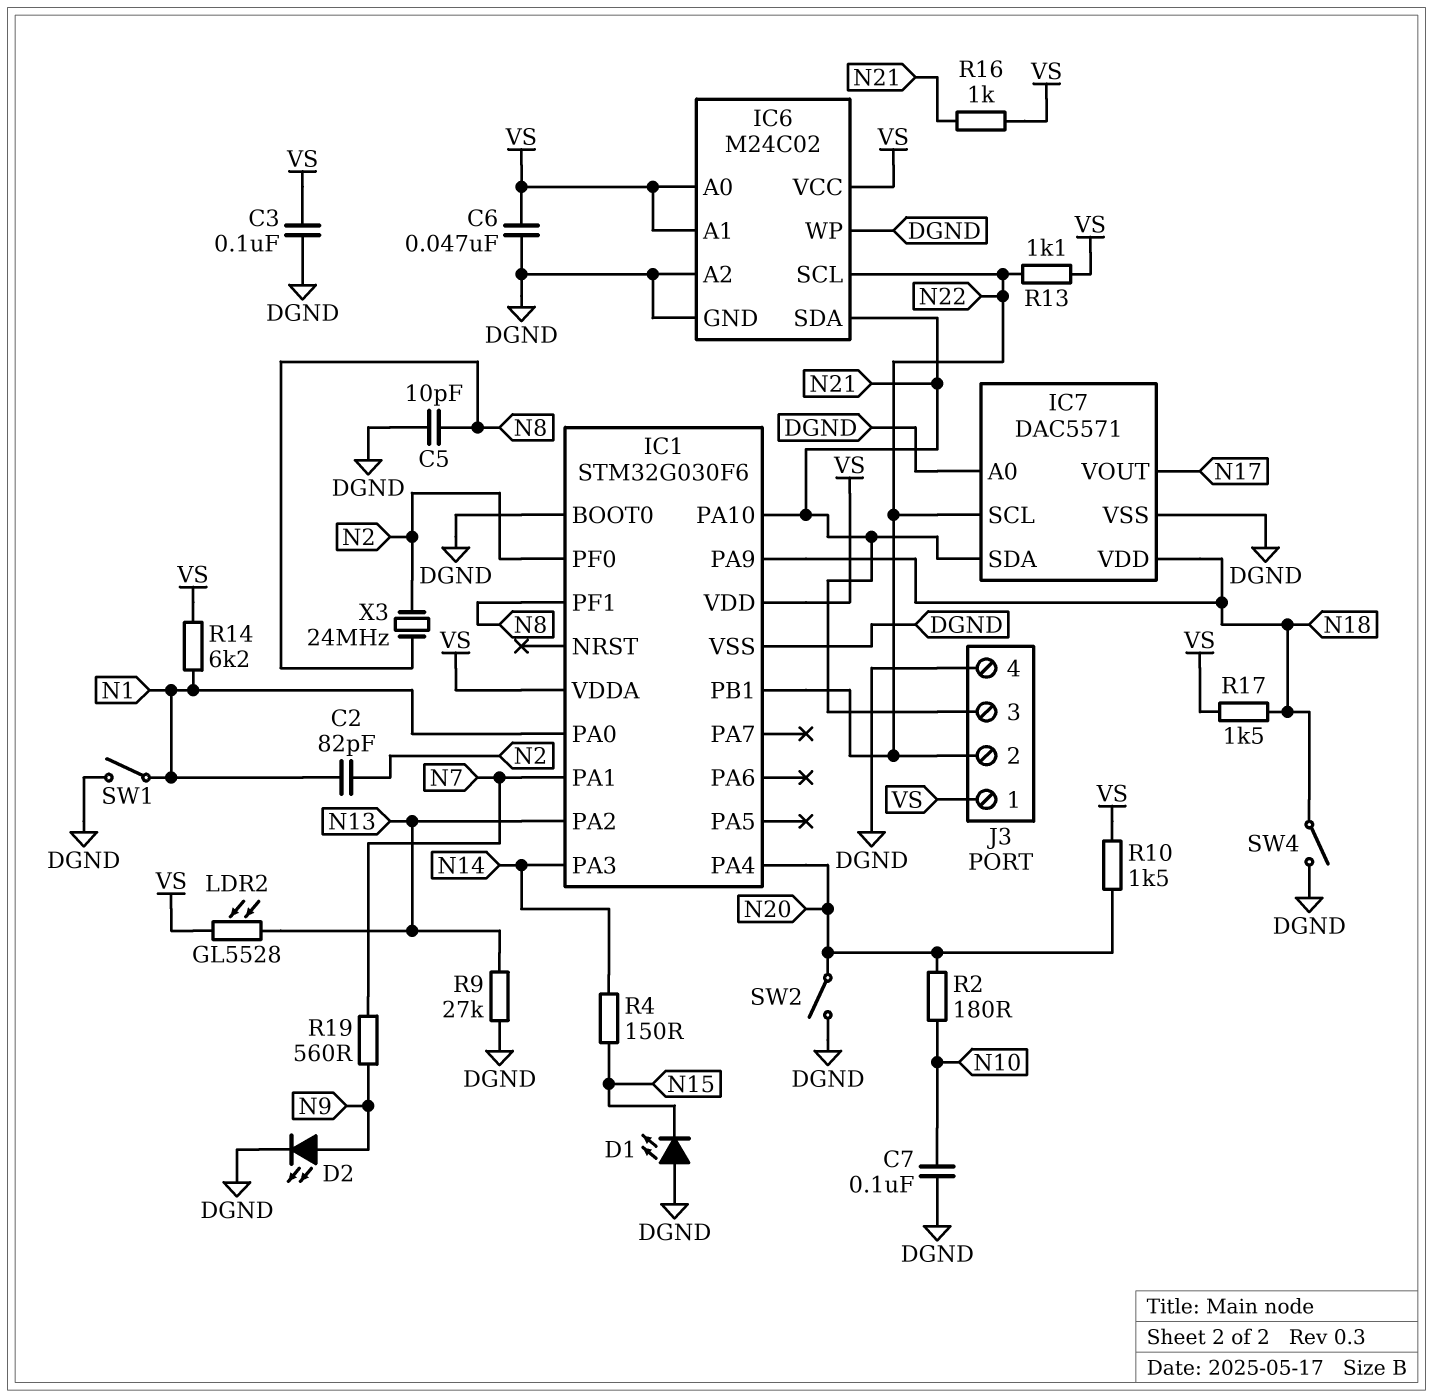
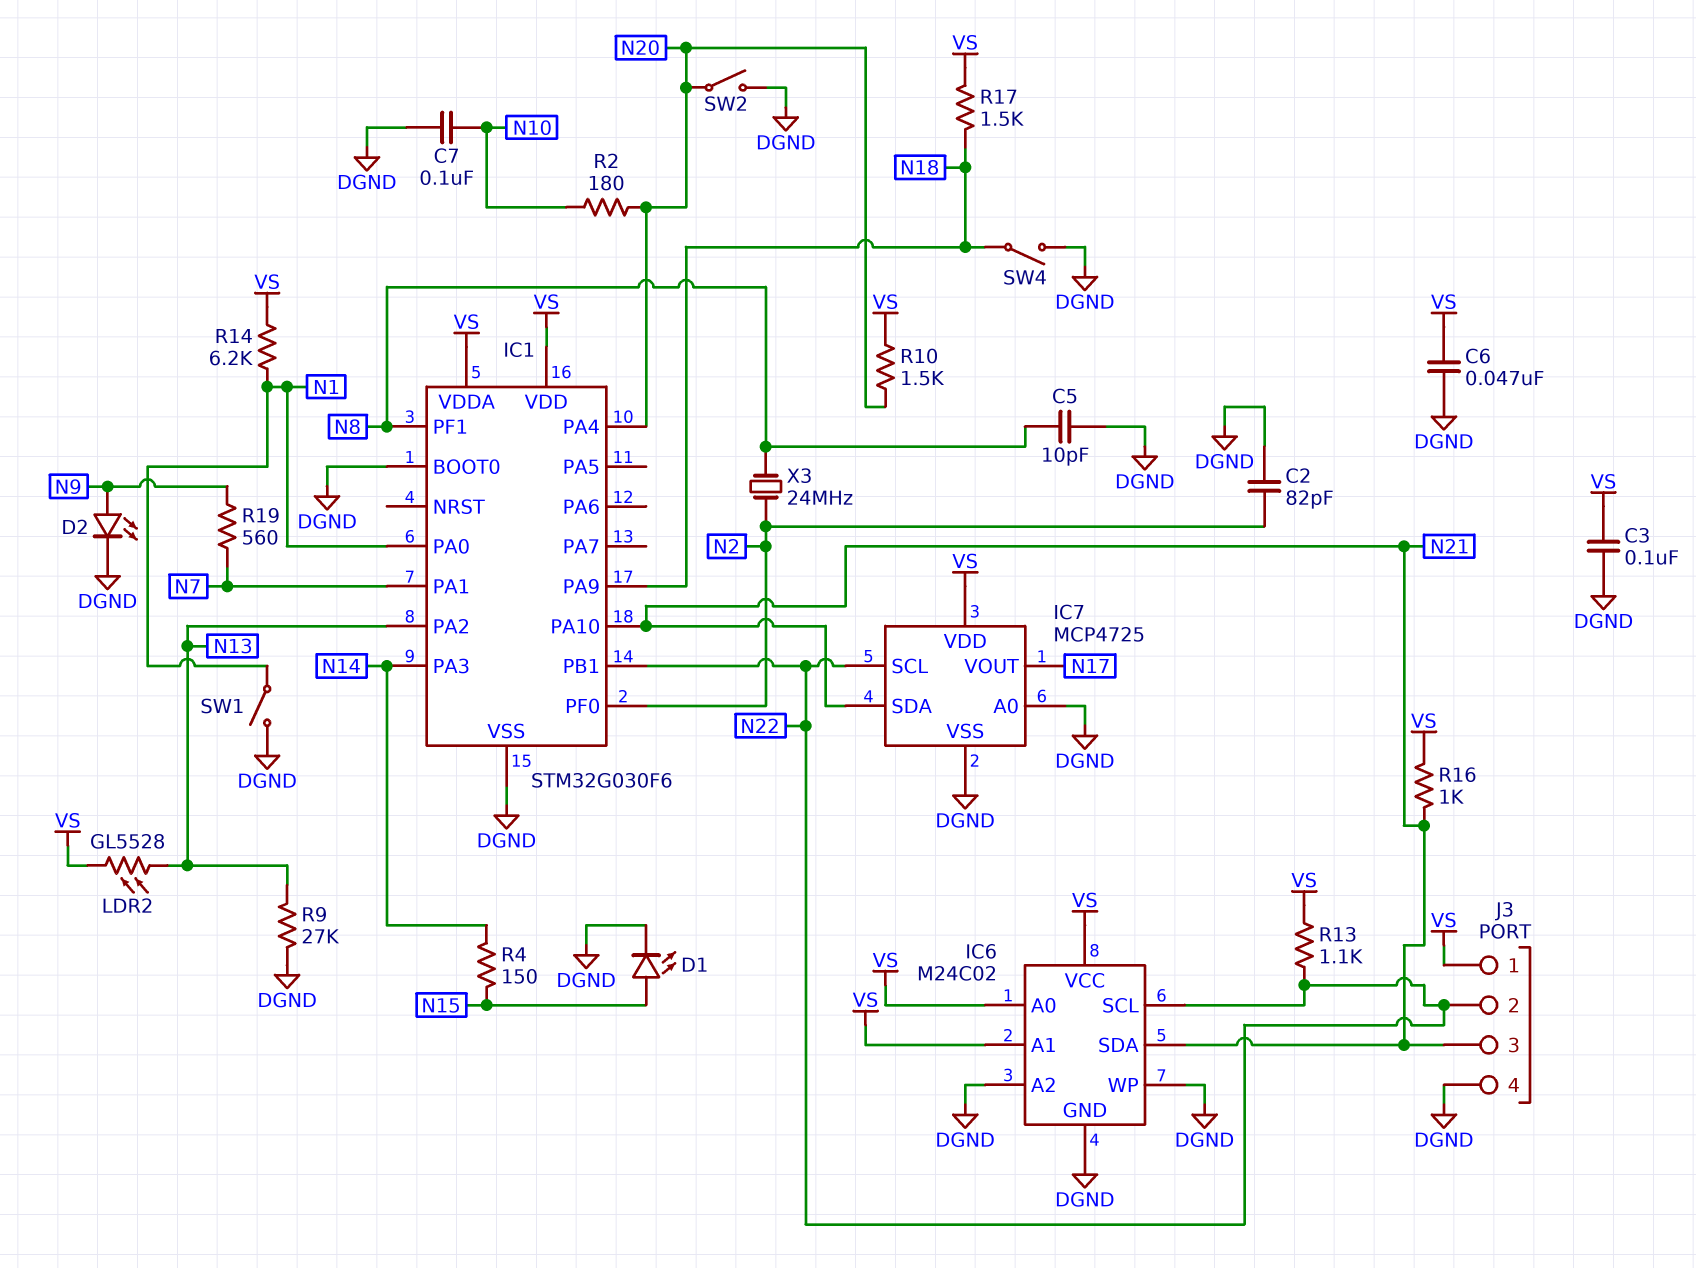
C2: 82pF (N1, N2) -> 82pF (DGND, N2)
D1: LED (A DGND, K N15) -> LED (A N15, K DGND)
IC7: DAC5571 -> MCP4725
IC7 pin VDD: N18 -> VS

